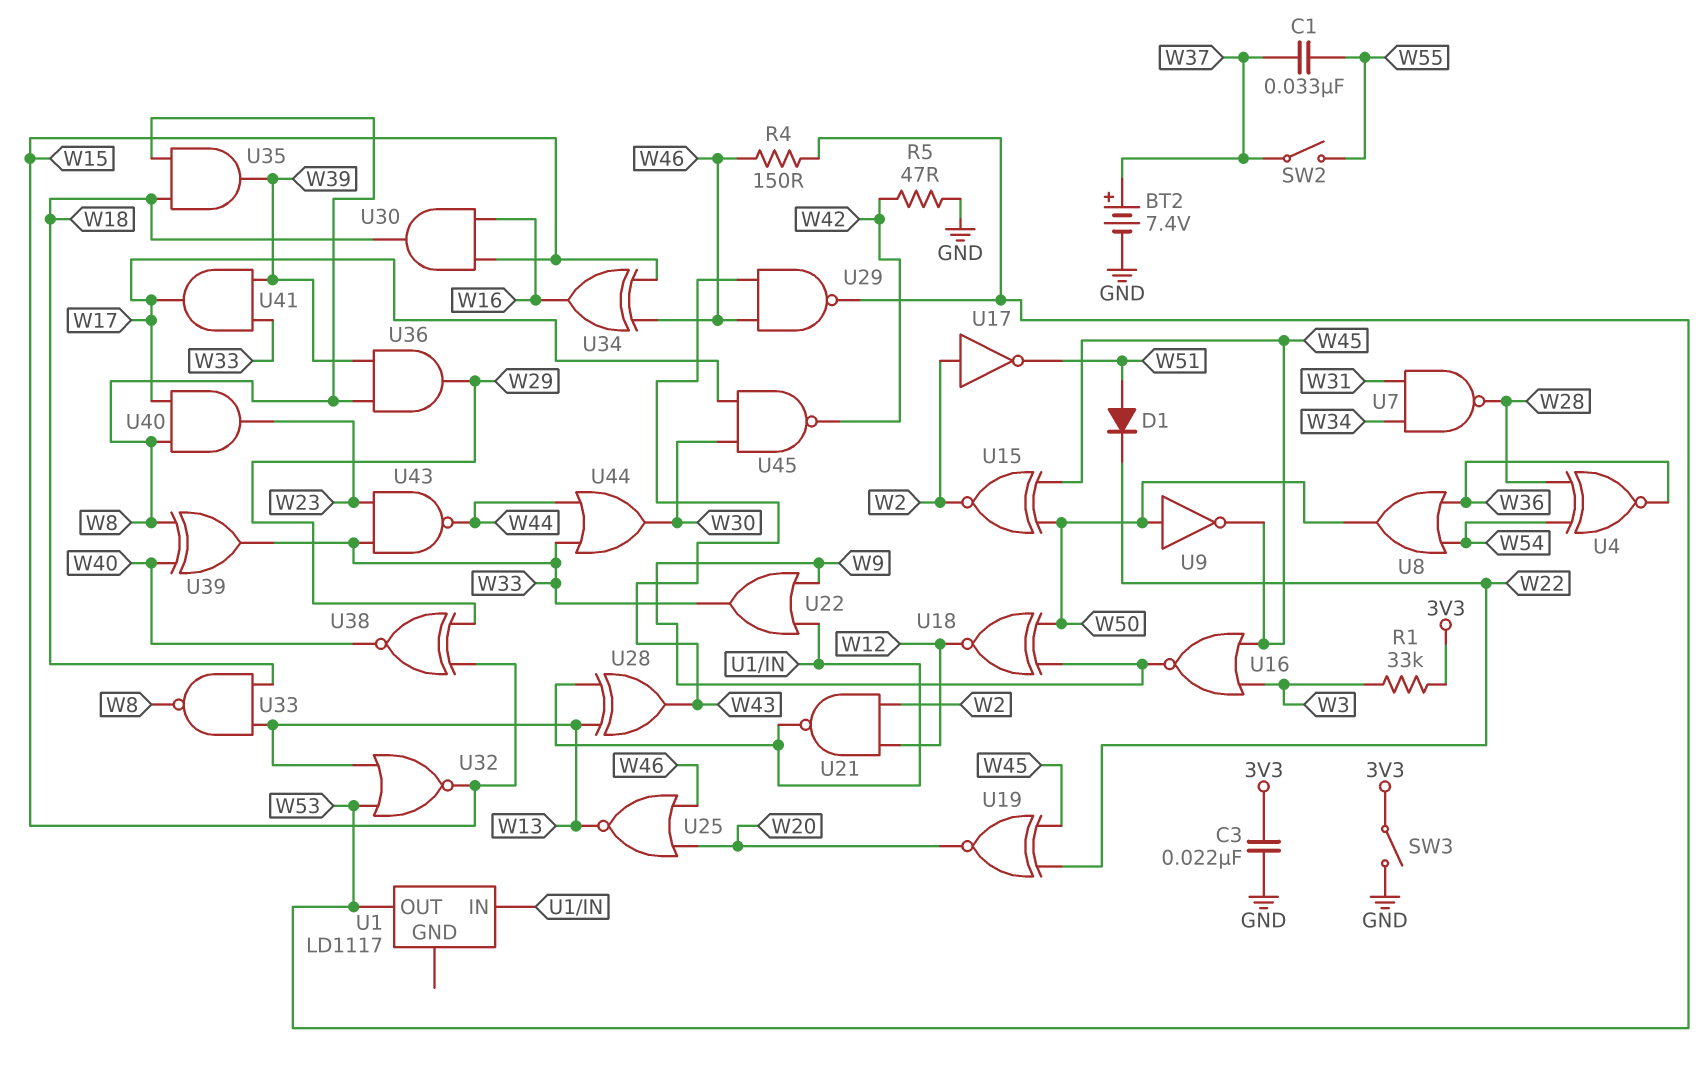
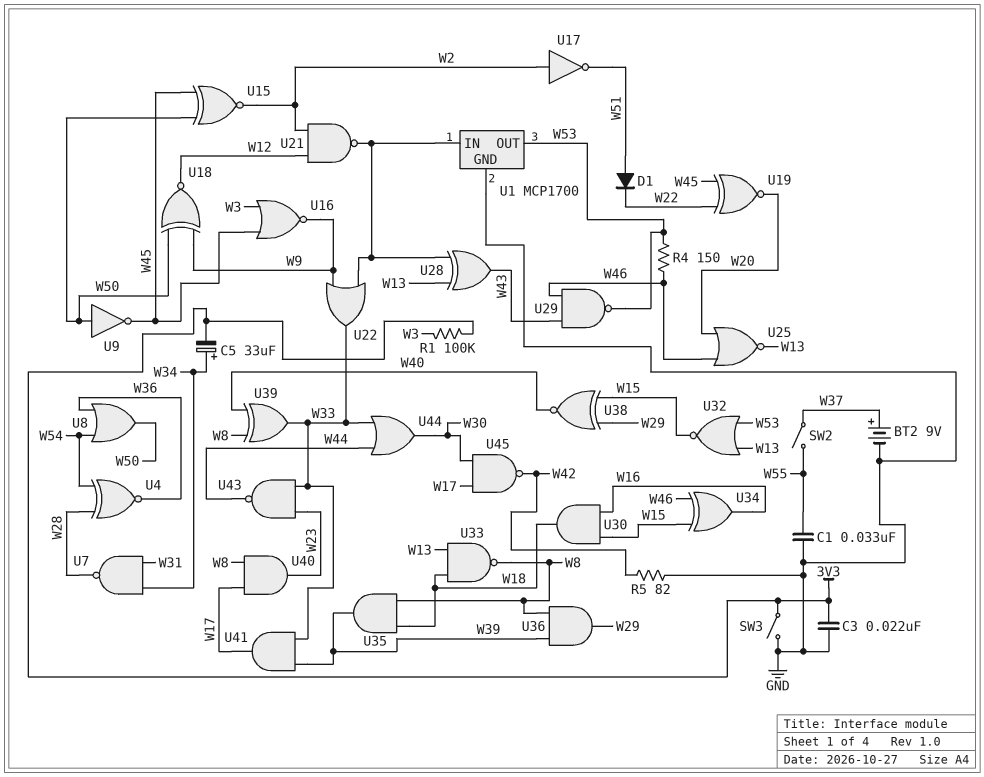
BT2: 7.4V (plus W37, minus GND) -> 9V (plus W37, minus GND)
C1: 33nF (W37, W55) -> 33nF (GND, W55)
C5: none -> 33uF (plus W34, minus 3V3)
R1: 33k (3V3, W3) -> 100k (3V3, W3)
R5: 47 (GND, W42) -> 82 (GND, W42)
U1: LD1117 -> MCP1700
U1 pin GND: none -> GND

